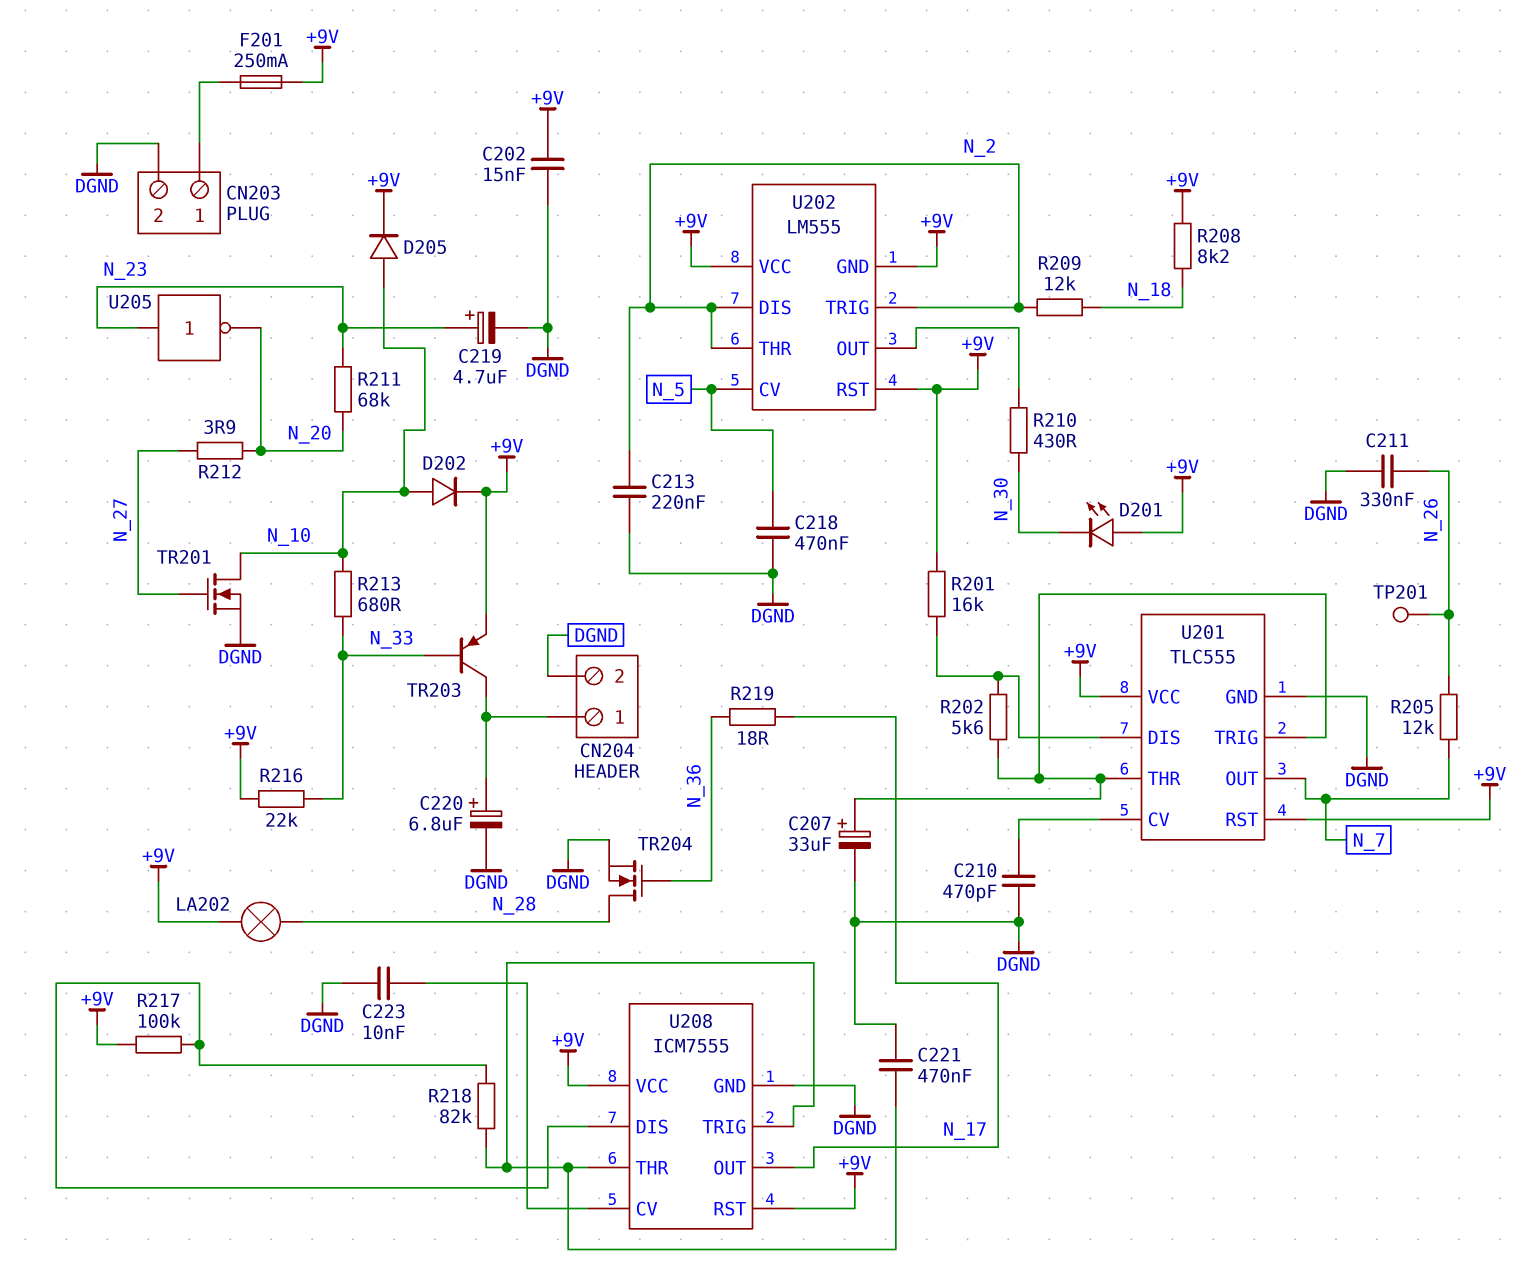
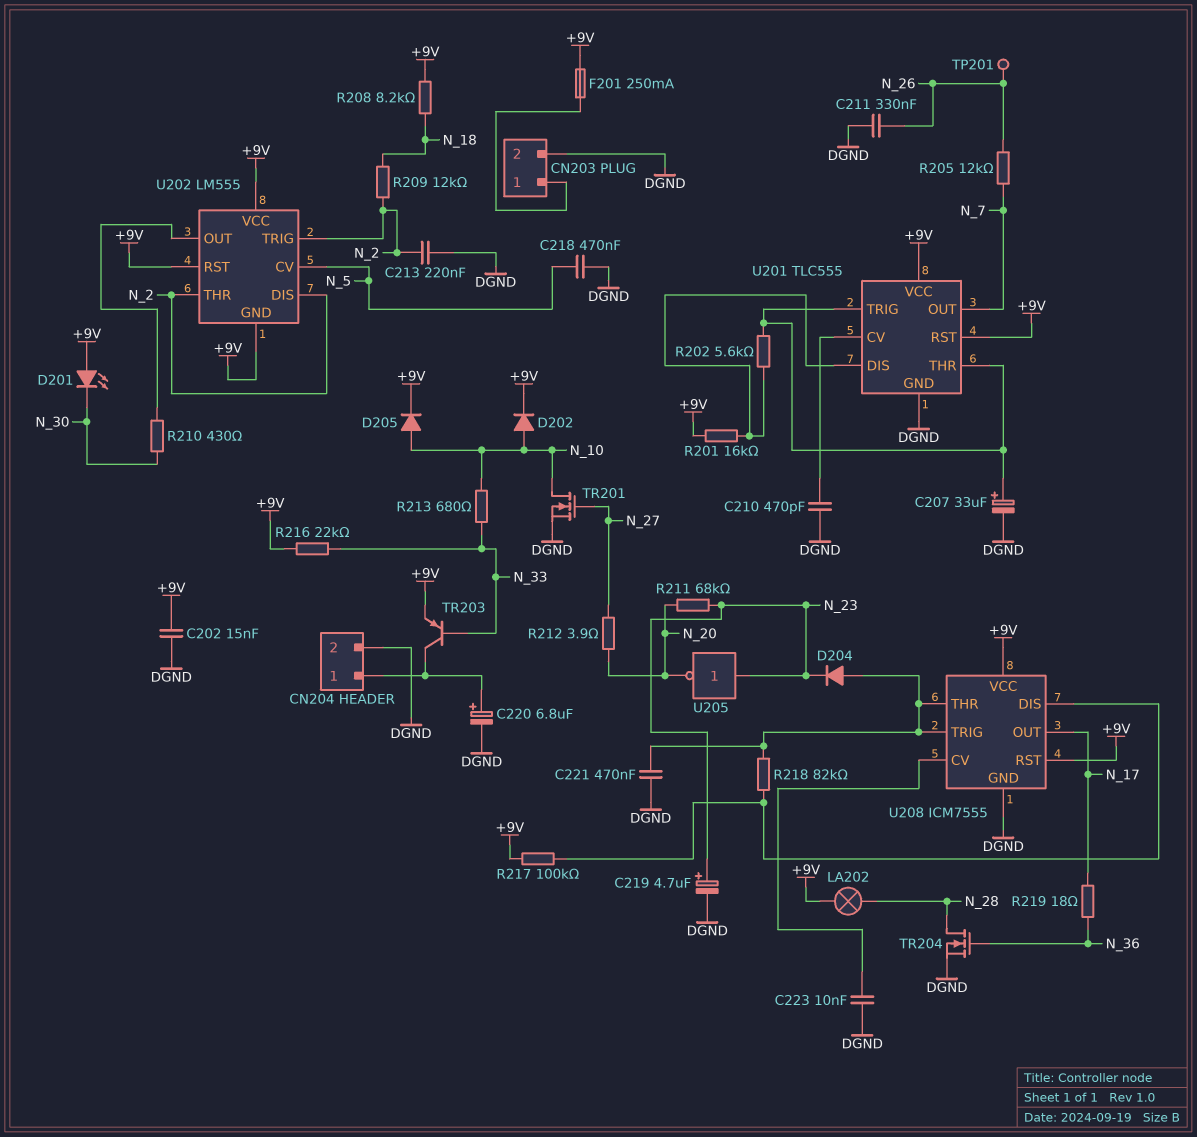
D204: none -> diode (A U208/THR, K N_23)

